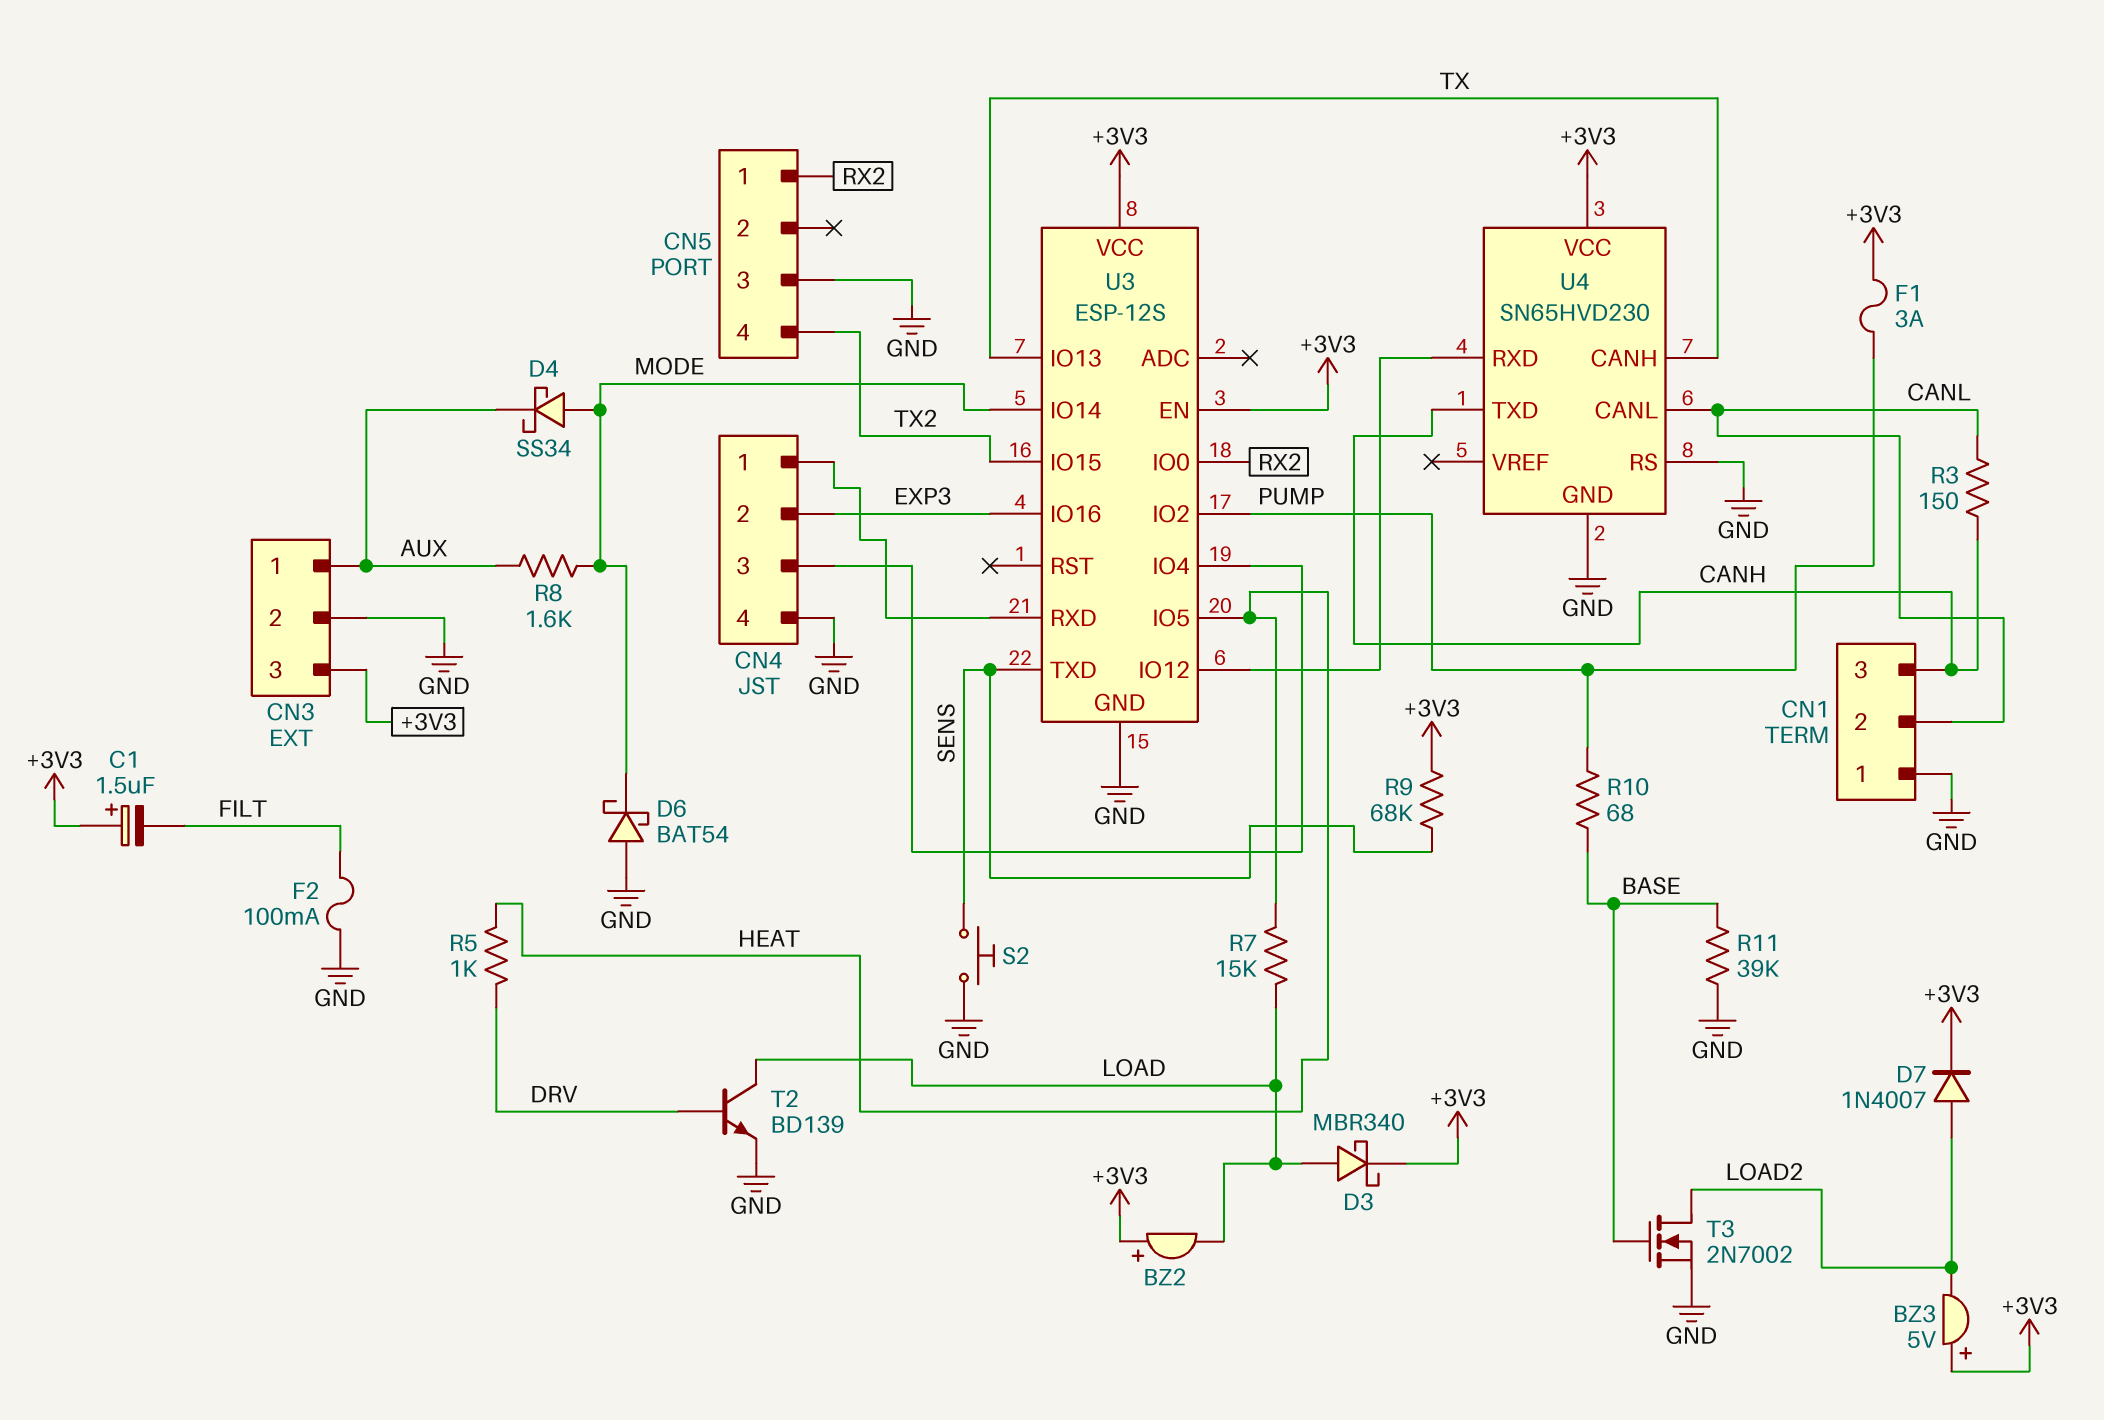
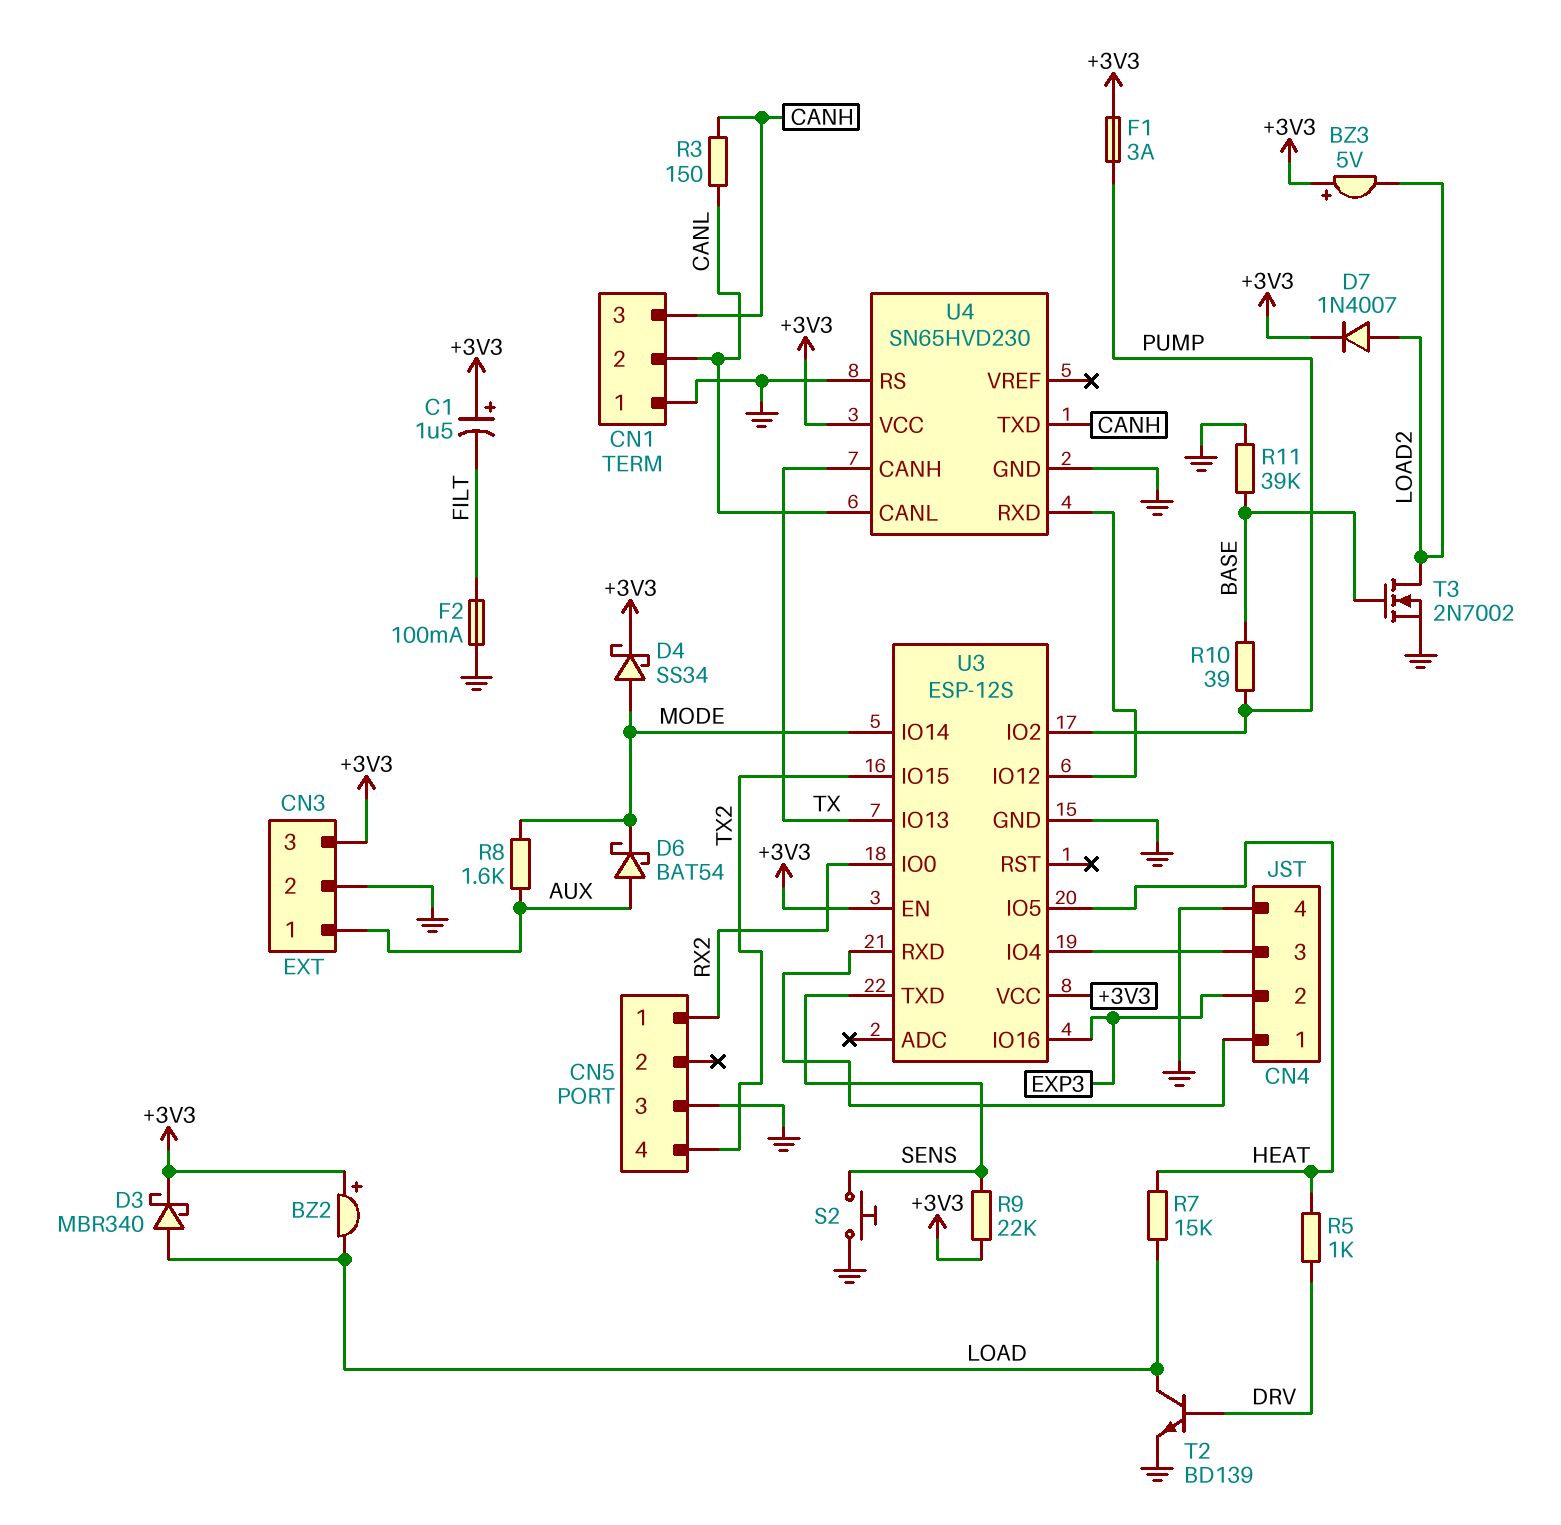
D4: schottky SS34 (A MODE, K AUX) -> schottky SS34 (A MODE, K +3V3)
D6: schottky BAT54 (A GND, K MODE) -> schottky BAT54 (A AUX, K MODE)
R9: 68k (+3V3, SENS) -> 22k (+3V3, SENS)
R10: 68 (BASE, PUMP) -> 39 (BASE, PUMP)

